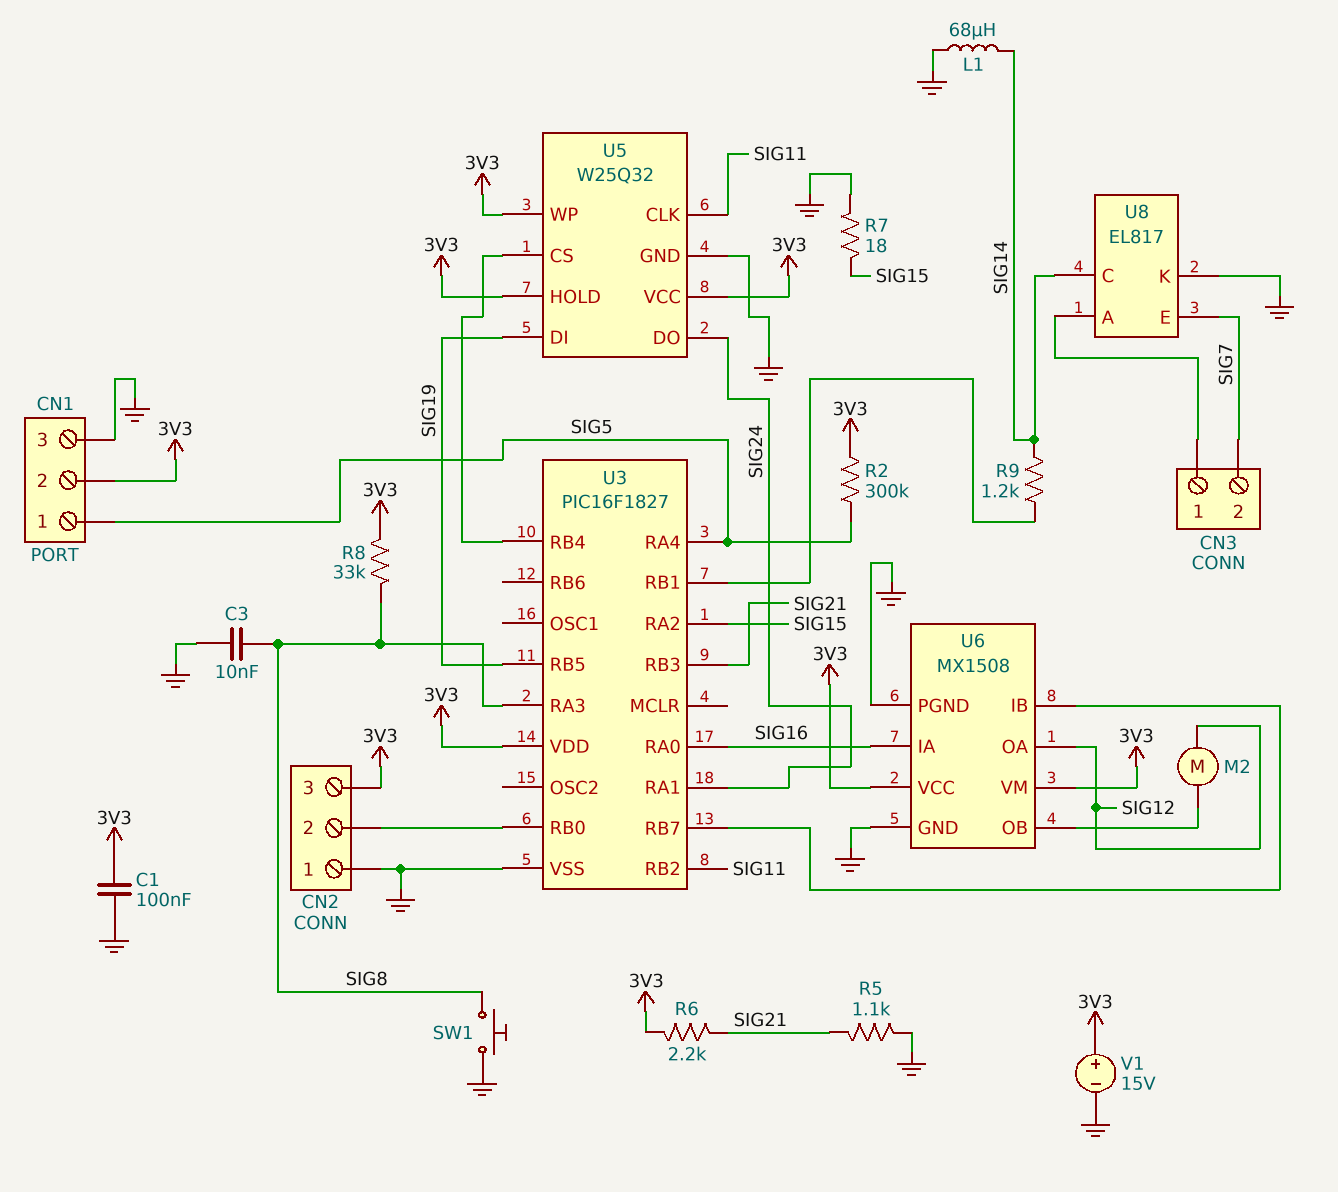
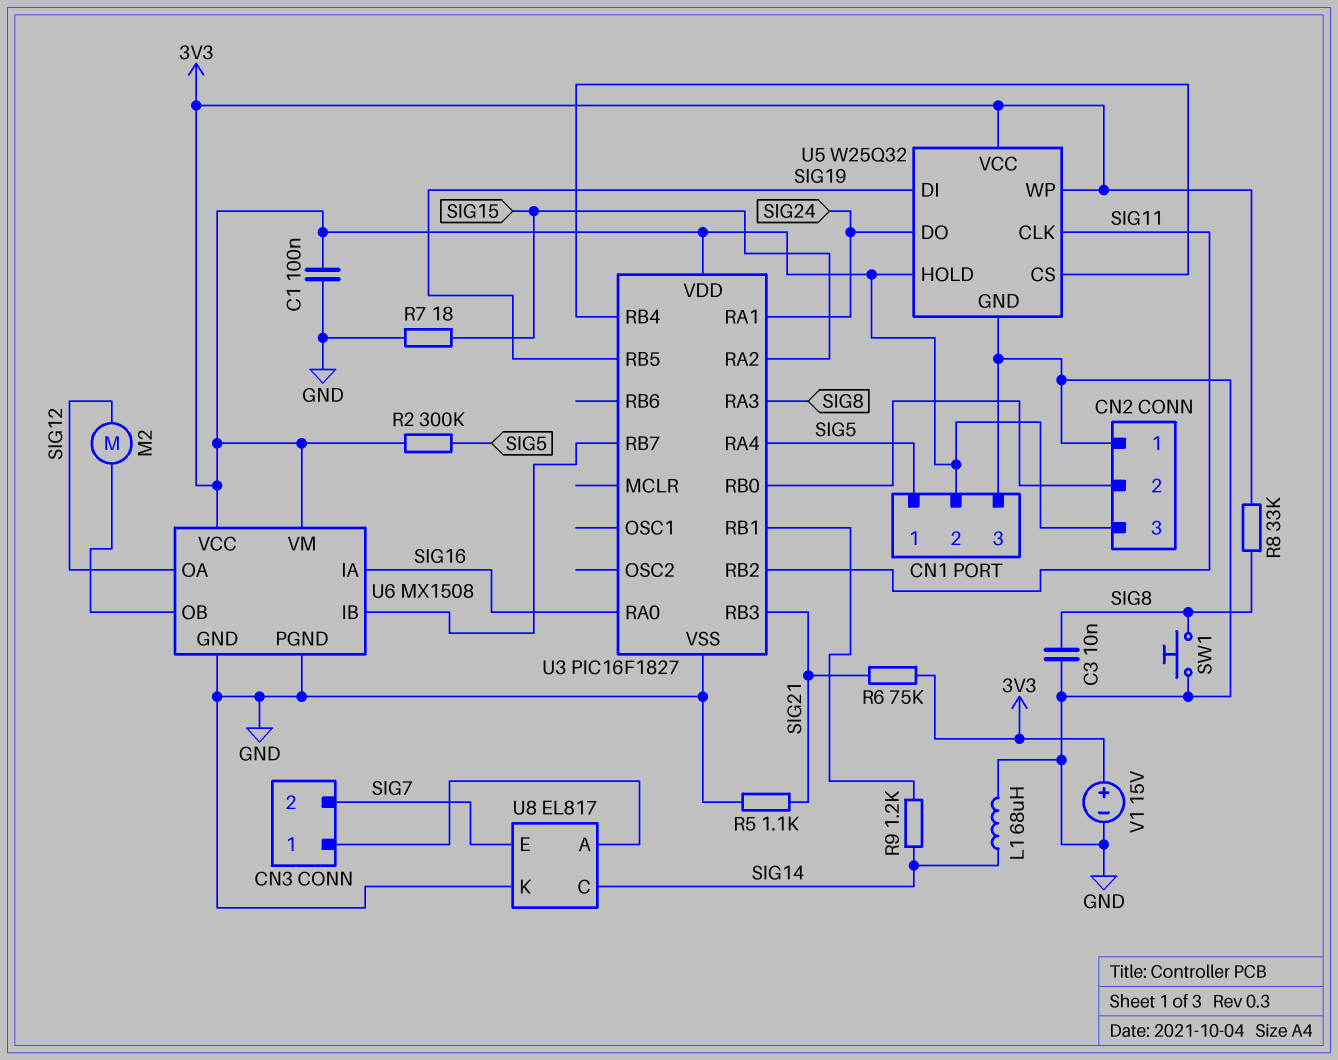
R6: 2.2k (3V3, SIG21) -> 75k (3V3, SIG21)

